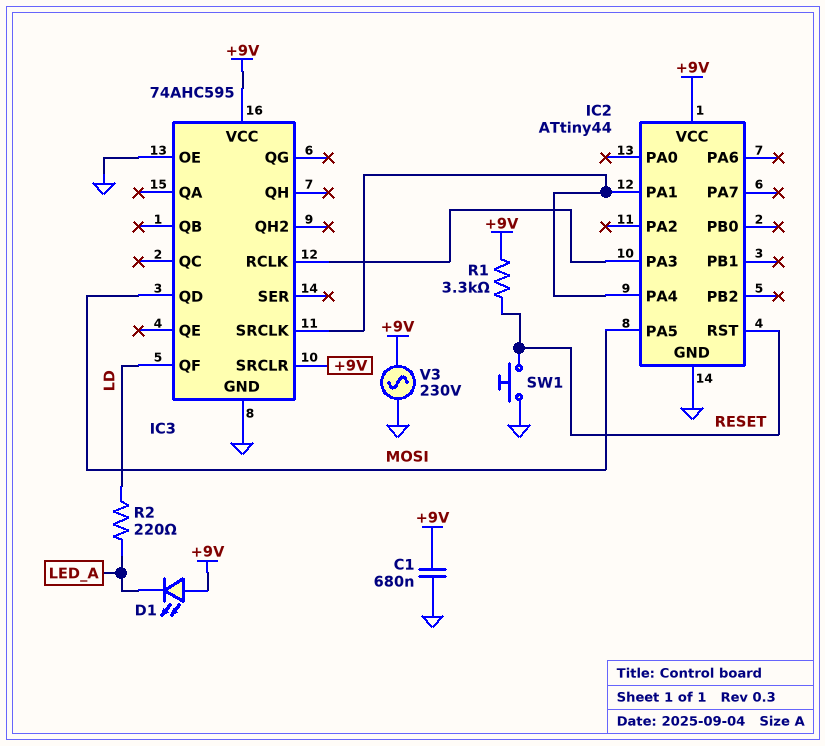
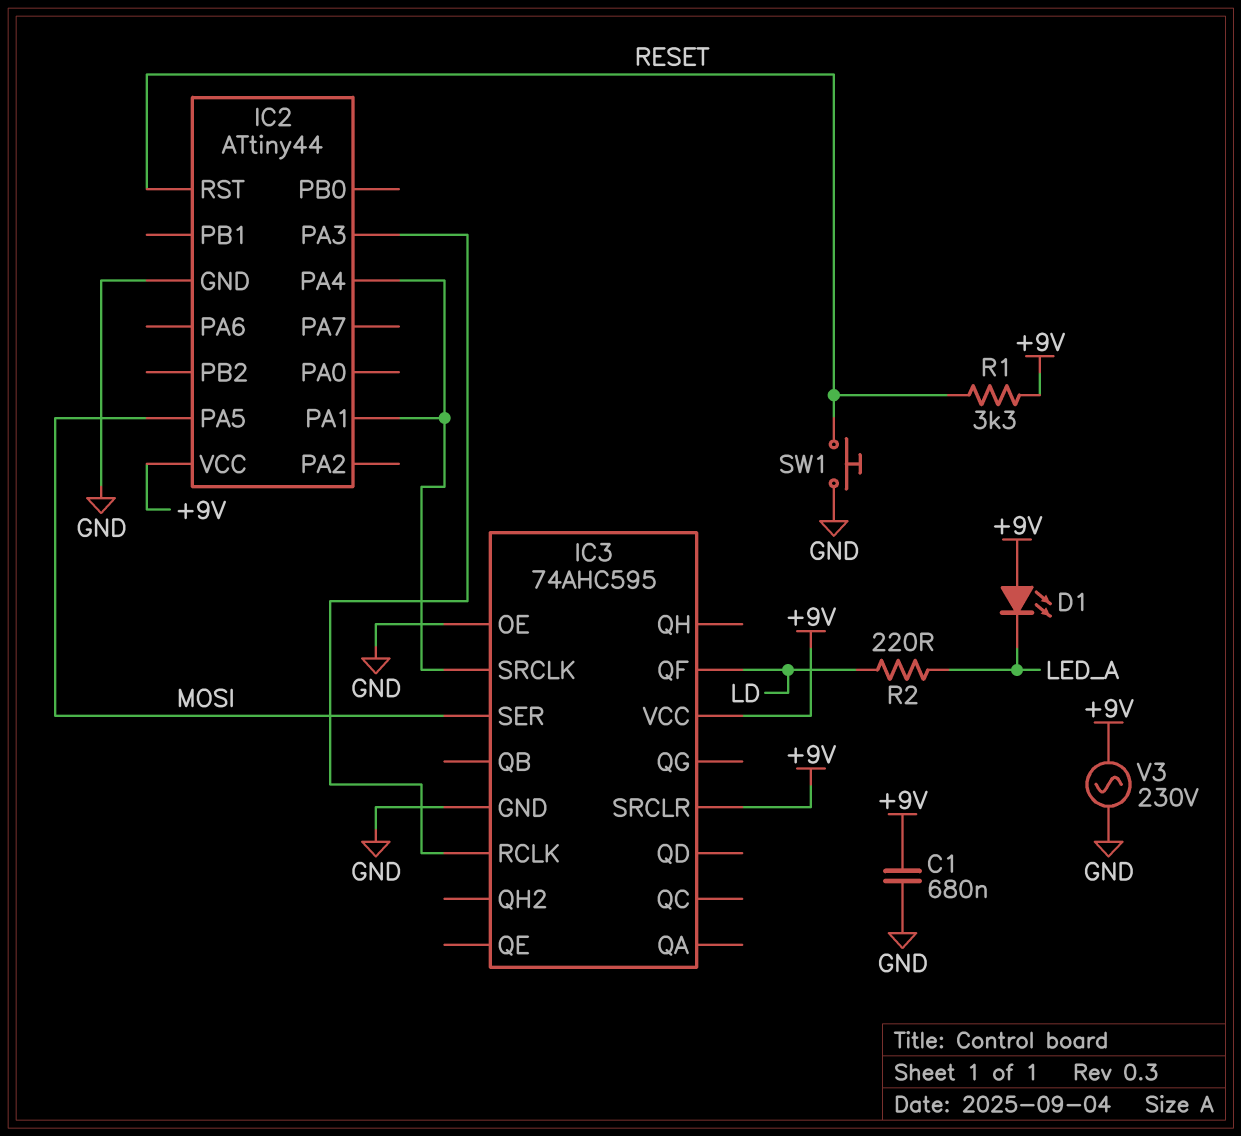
IC3 pin QD: MOSI -> none
IC3 pin SER: none -> MOSI

